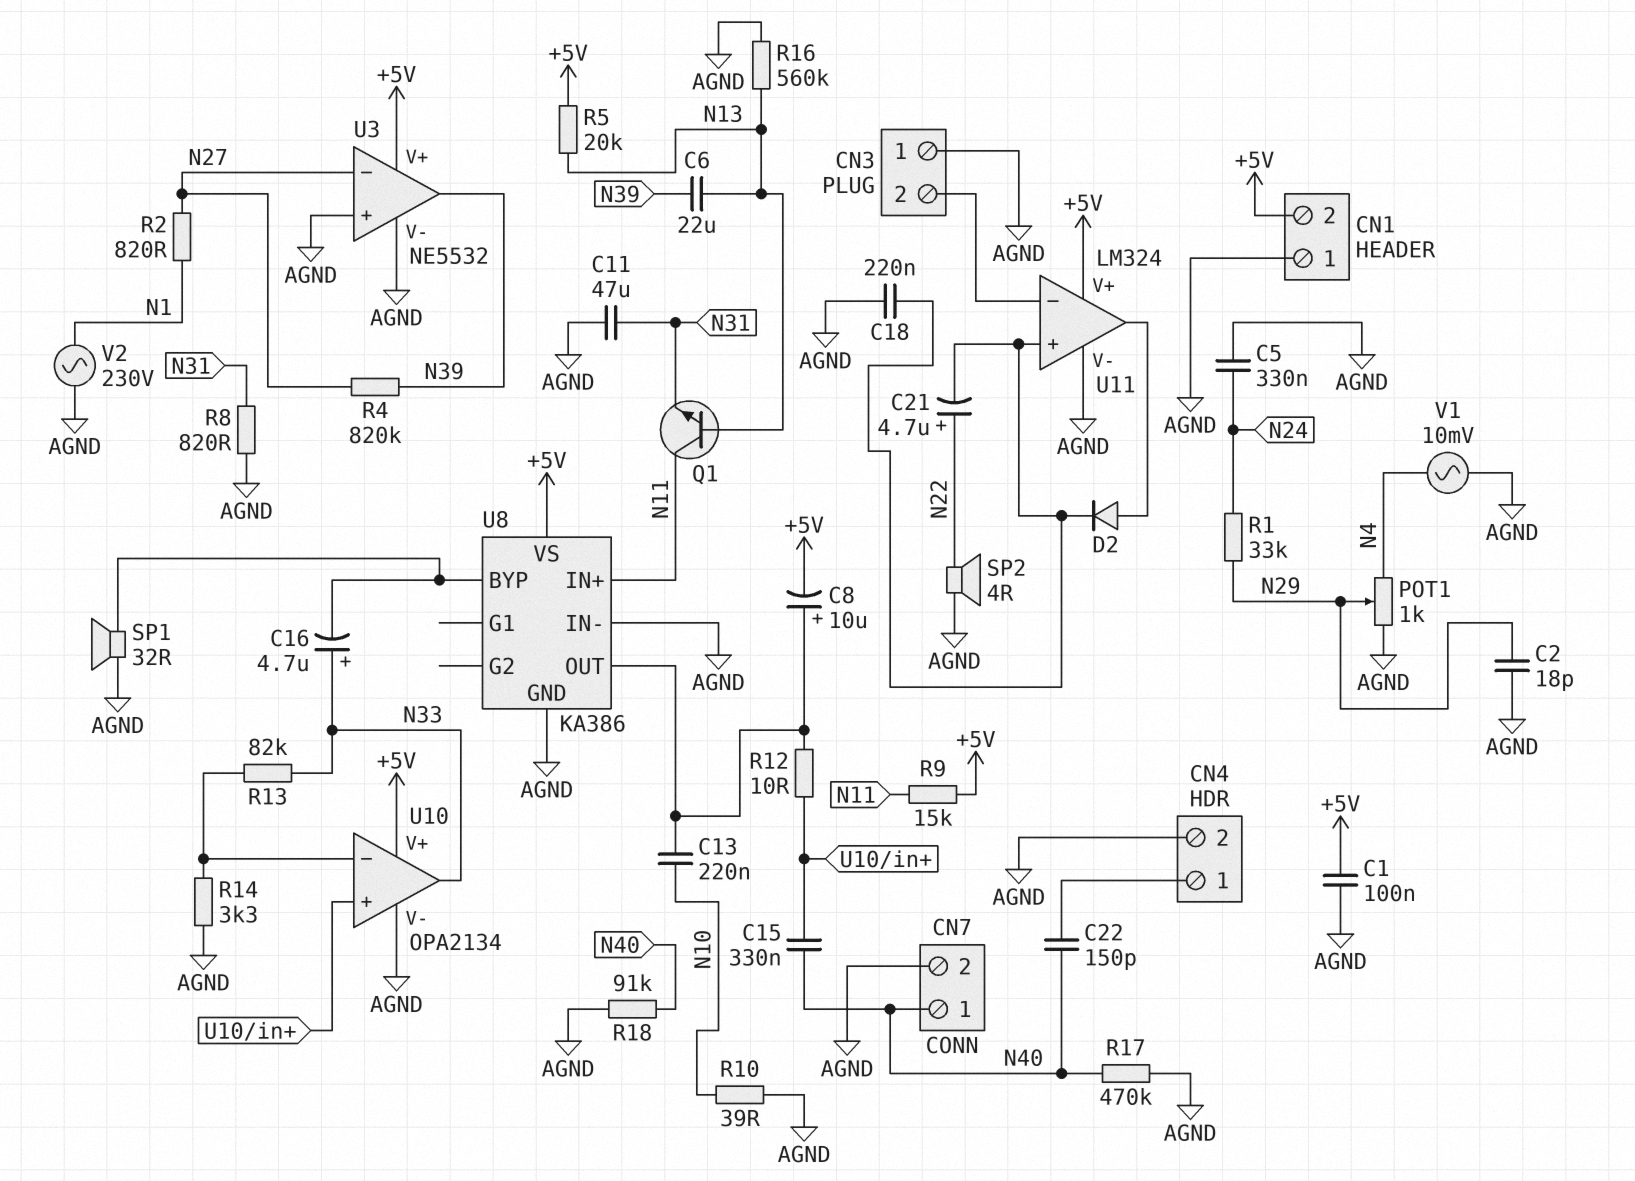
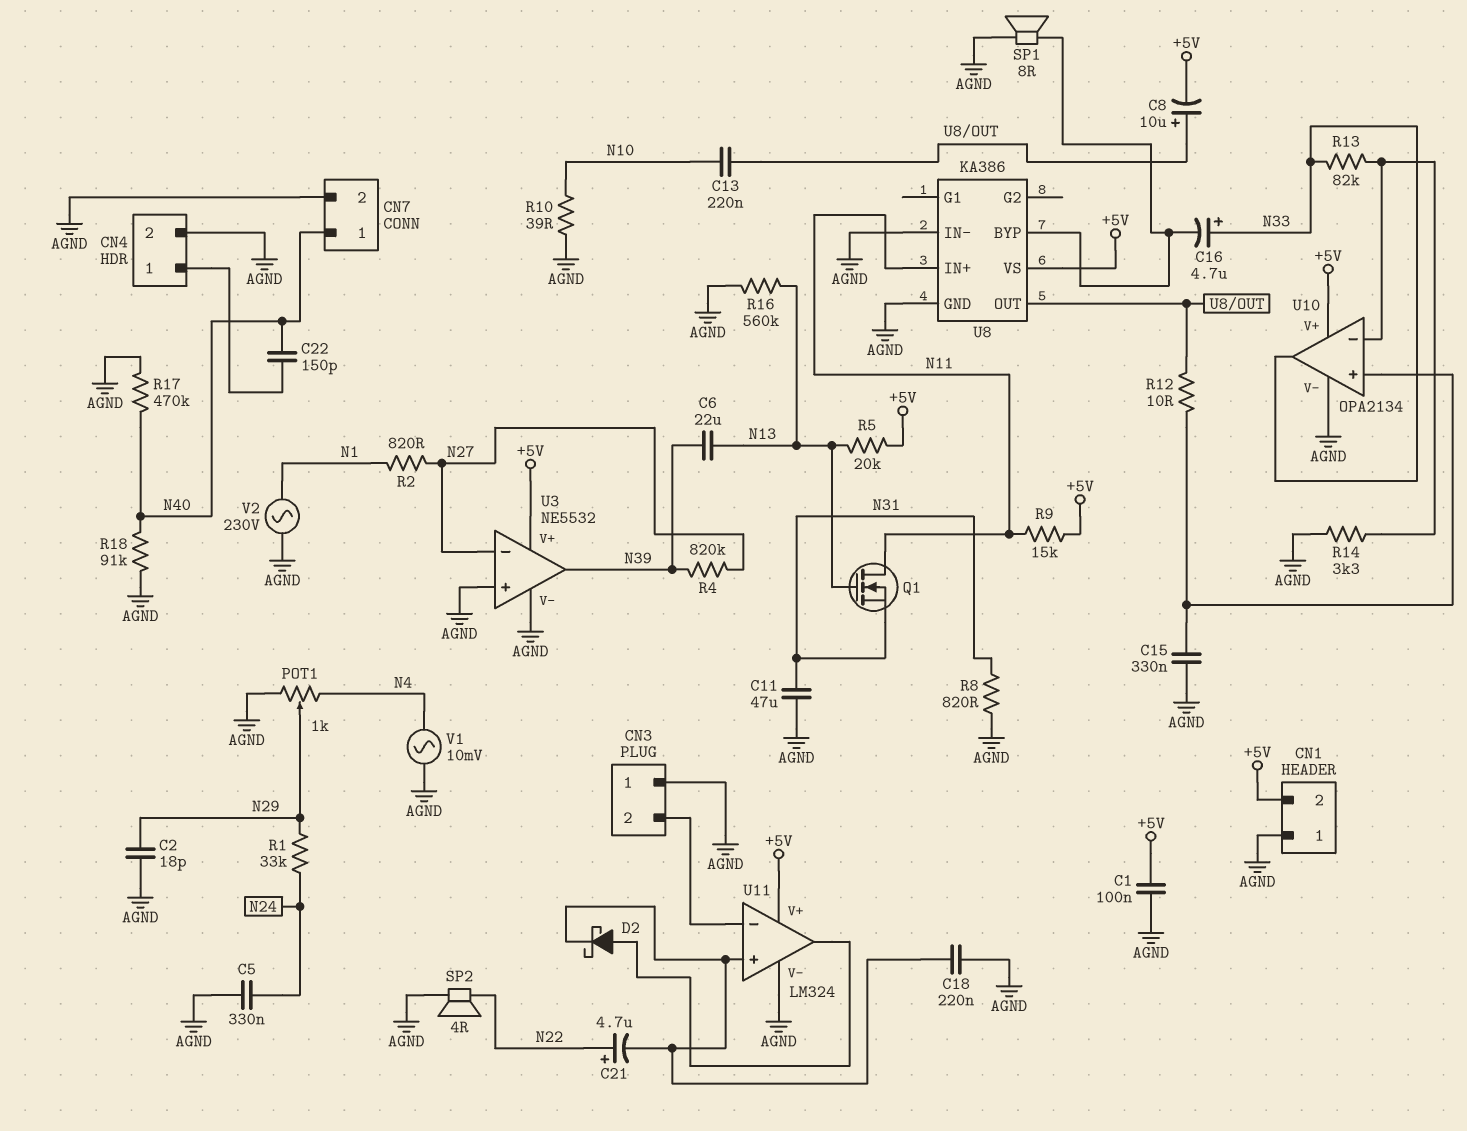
C15: 330nF (N40, U10/in+) -> 330nF (AGND, U10/in+)
D2: diode (A U11/out, K U11/in+) -> schottky (A U11/out, K U11/in+)
Q1: NPN (B N13, C N11, E N31) -> NMOS (G N13, D N11, S N31)
SP1: speaker 32R (AGND, U8/BYP) -> speaker 8R (AGND, U8/BYP)

